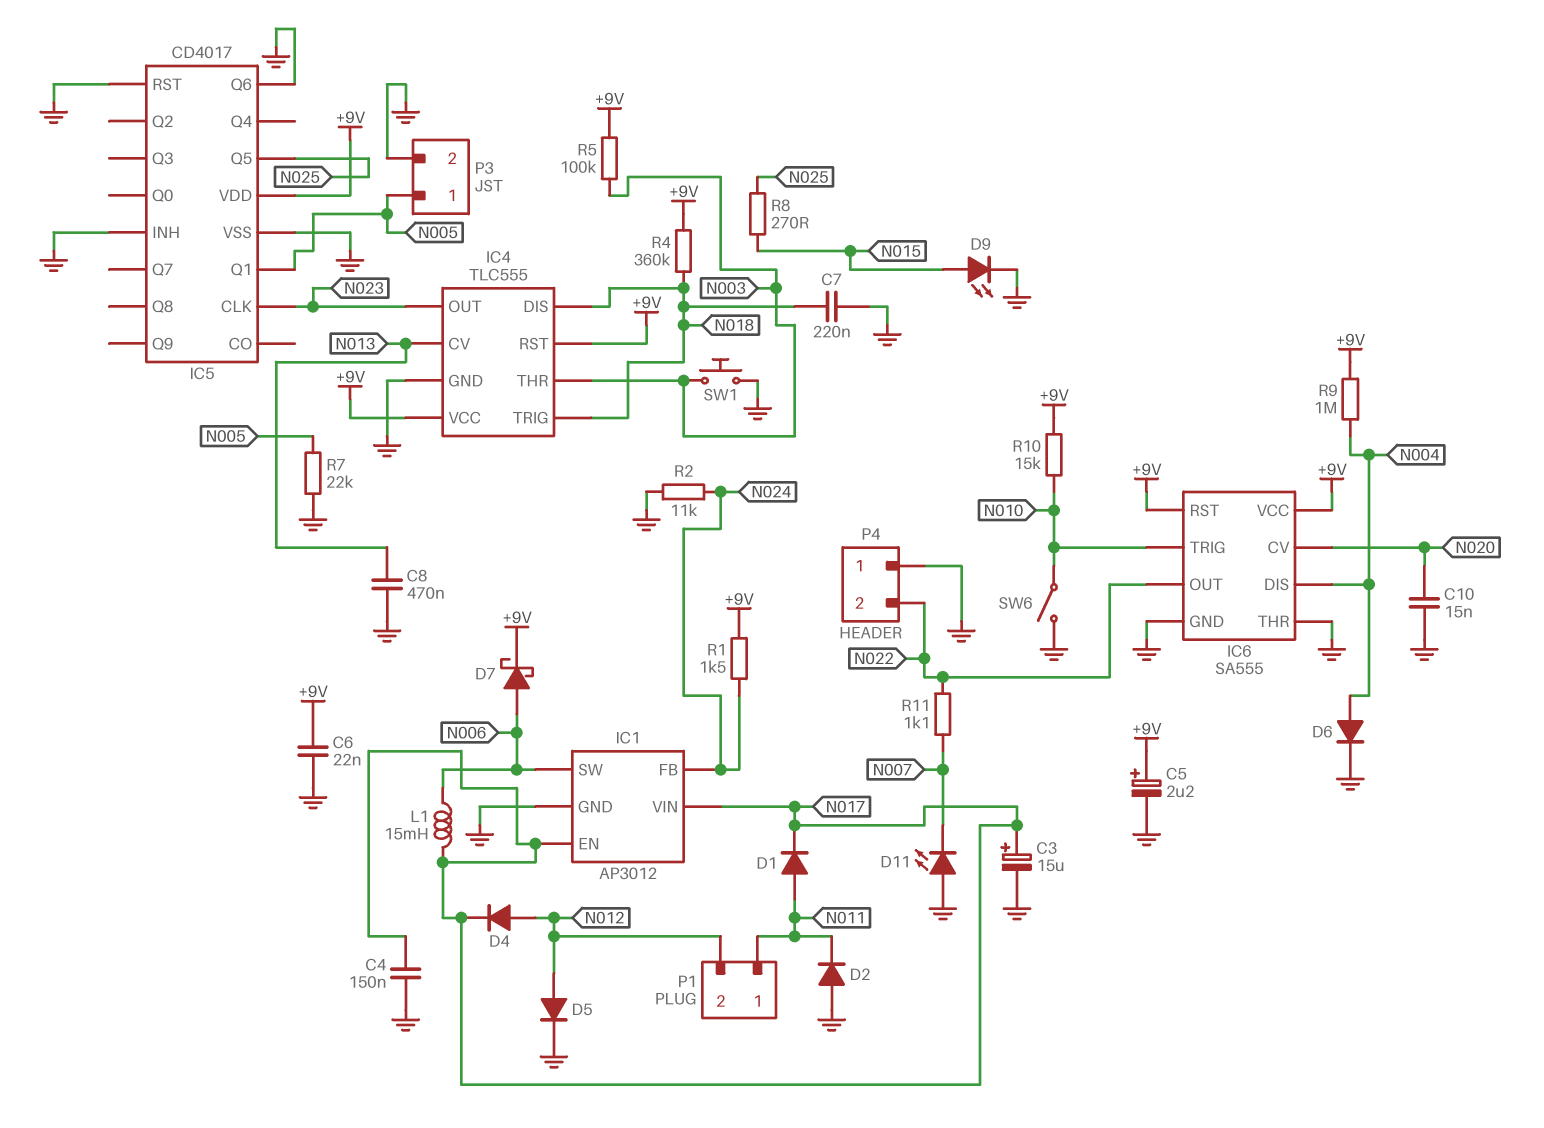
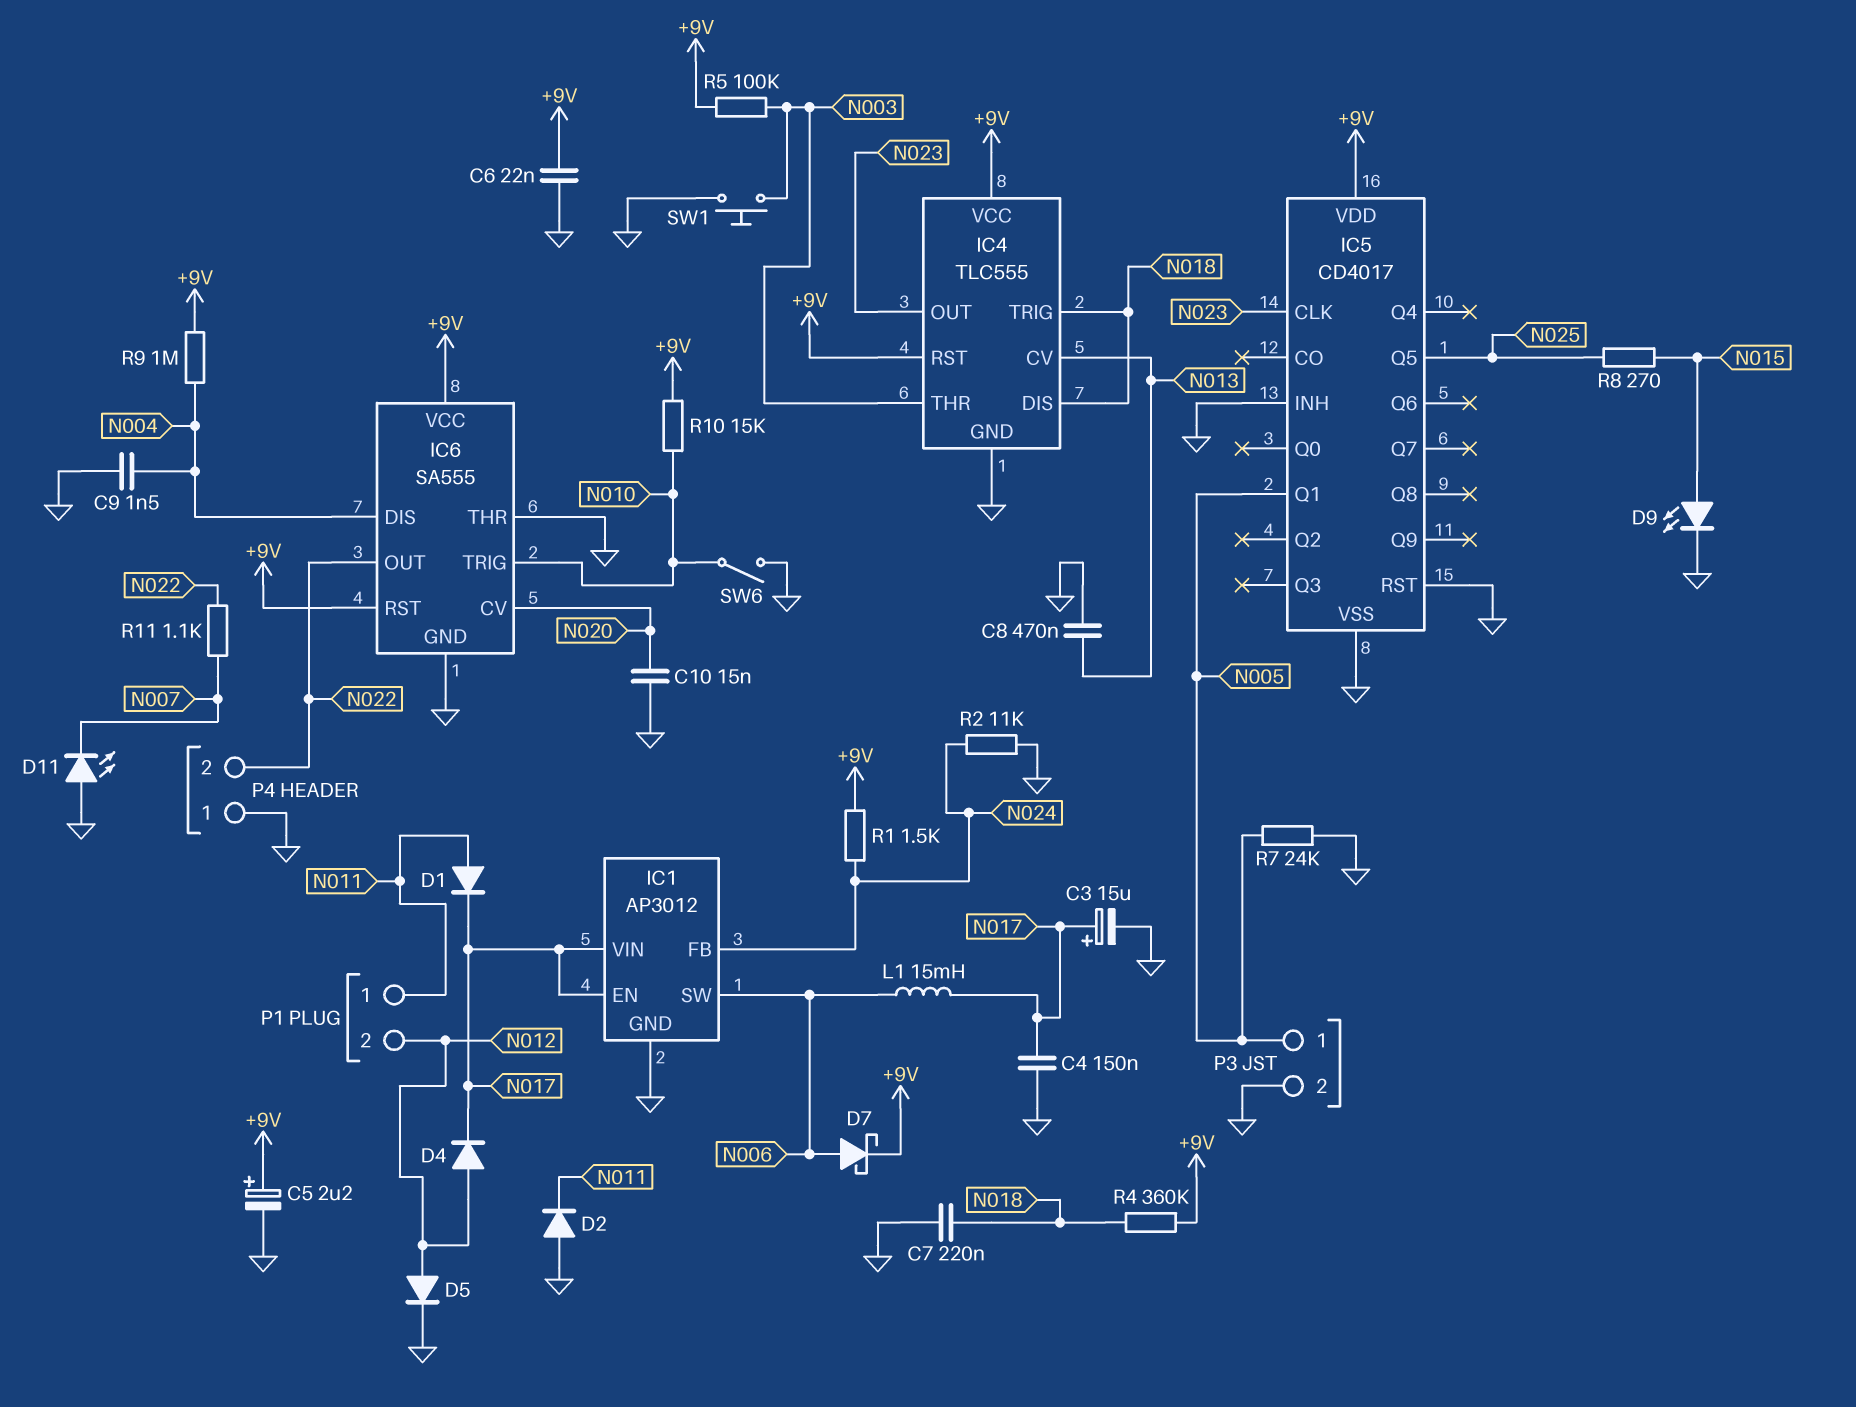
C9: none -> 1.5nF (GND, N004)
D6: diode (A N004, K GND) -> none
IC5 pin Q6: GND -> none
R7: 22k (GND, N005) -> 24k (GND, N005)

